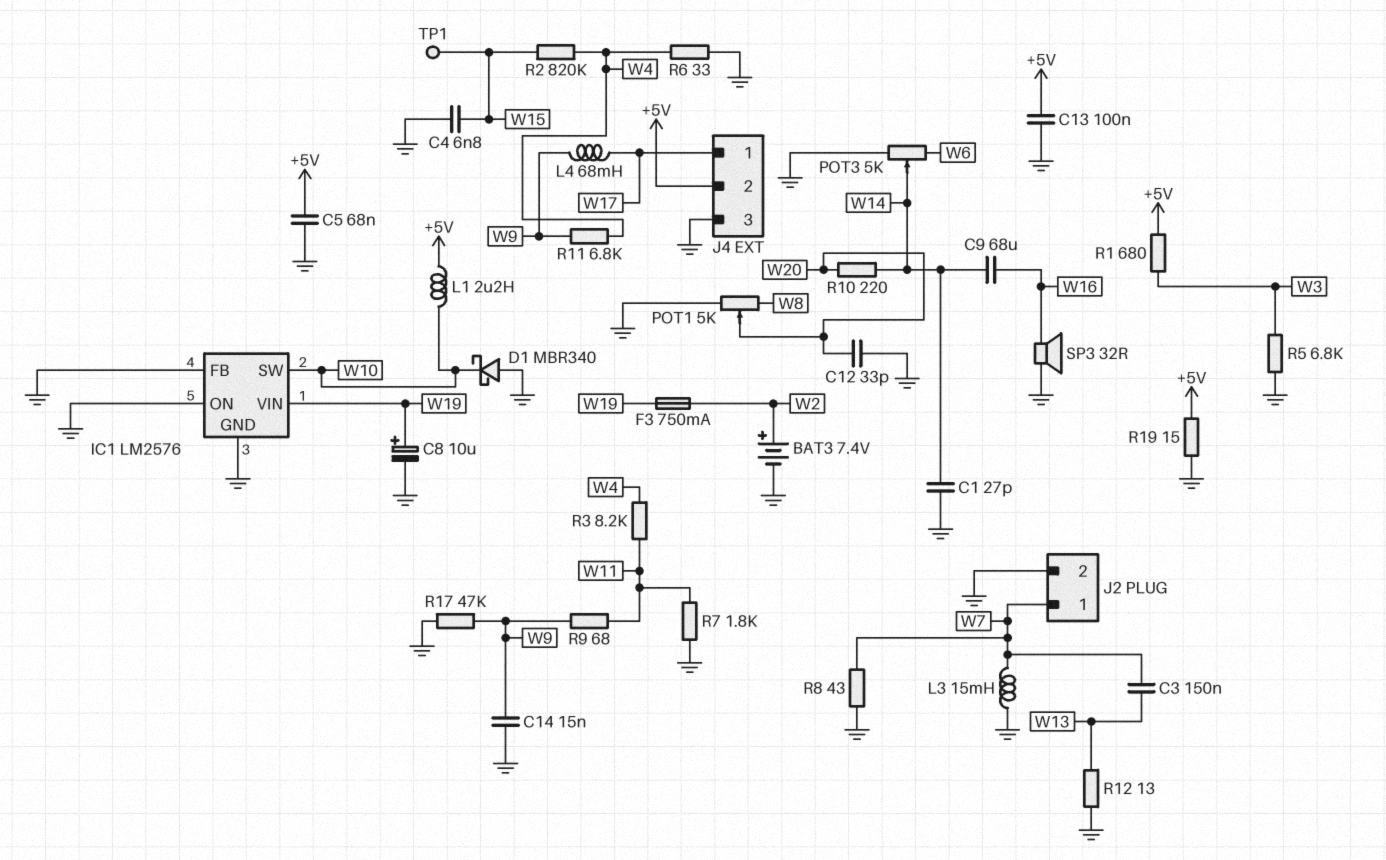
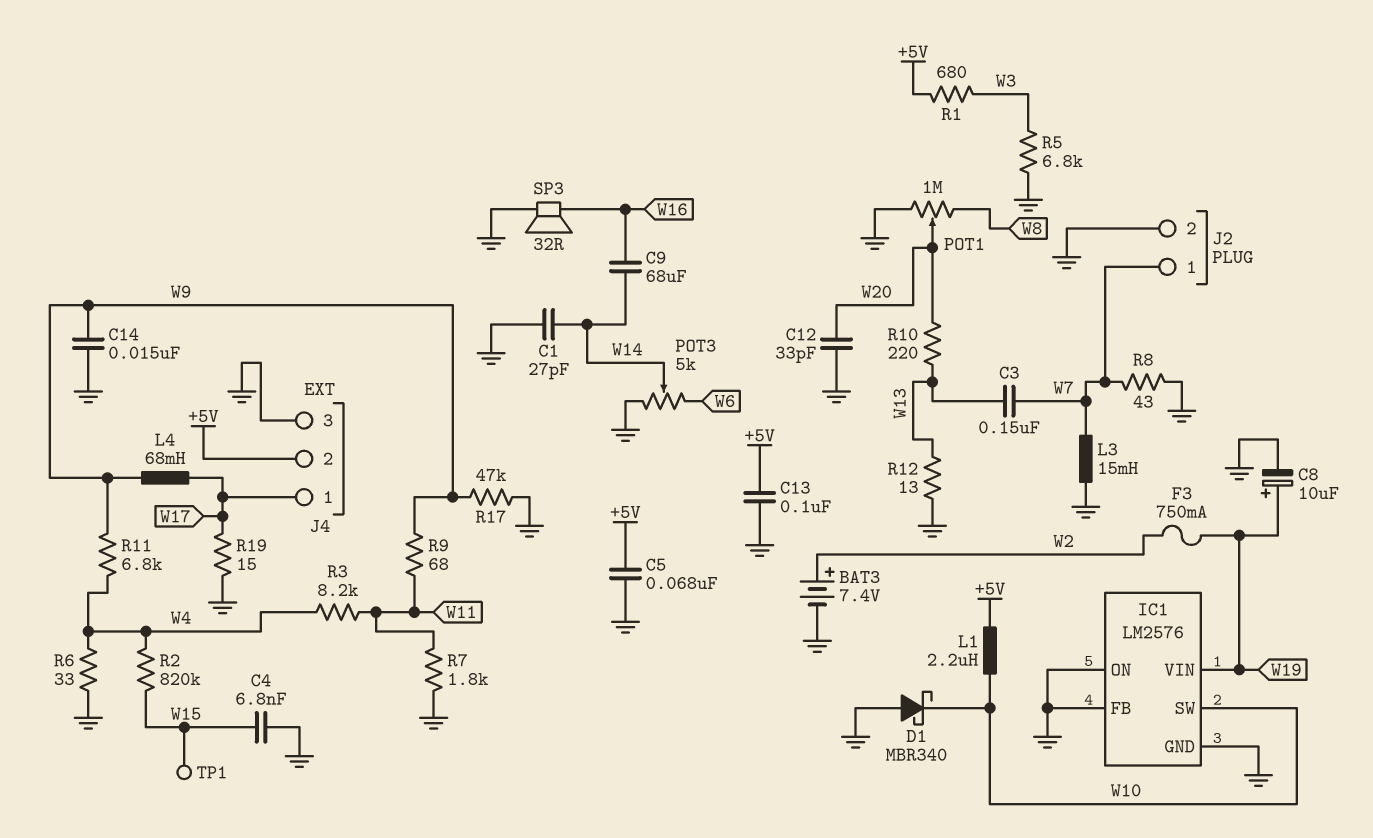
POT1: 5k (GND, W8, wiper W20) -> 1M (GND, W8, wiper W20)
R10: 220 (W14, W20) -> 220 (W13, W20)
R19: 15 (+5V, GND) -> 15 (GND, W17)

